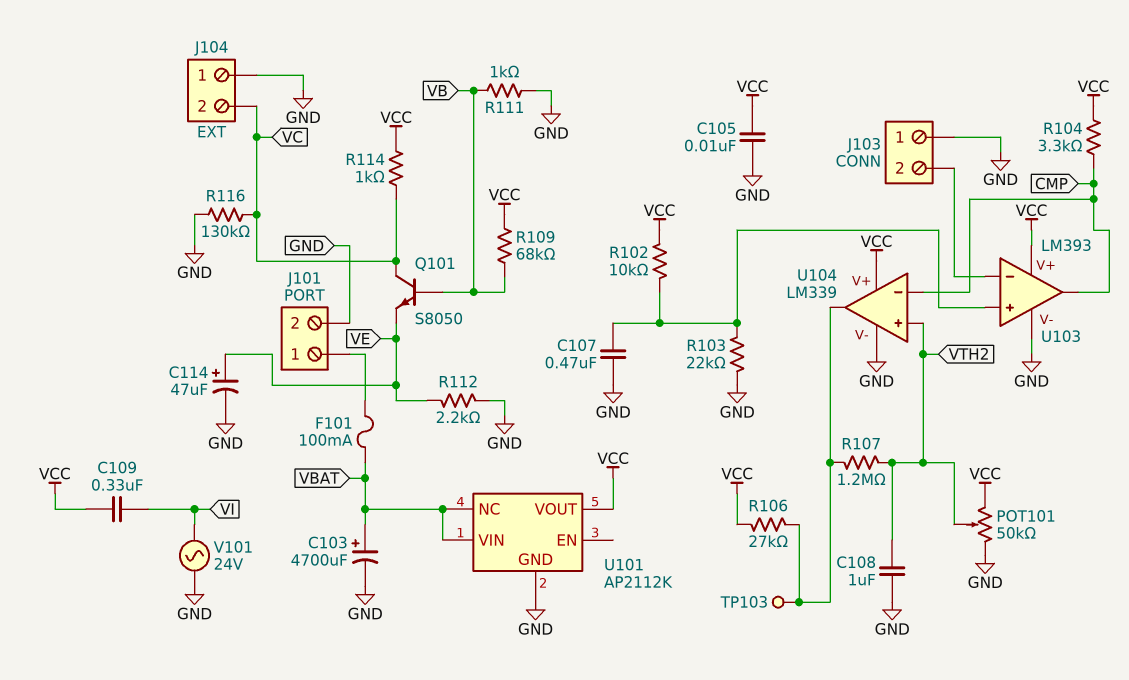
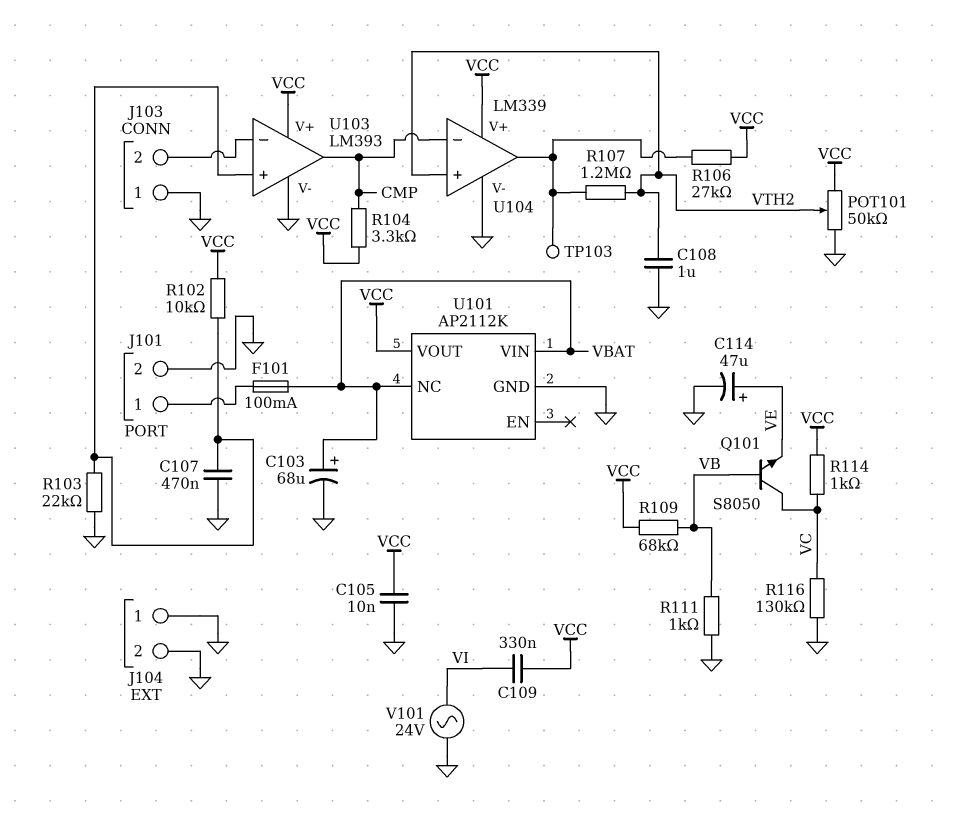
C103: 4700uF (plus VBAT, minus GND) -> 68uF (plus VBAT, minus GND)
J104 pin 2: VC -> GND
R112: 2.2k (GND, VE) -> none

